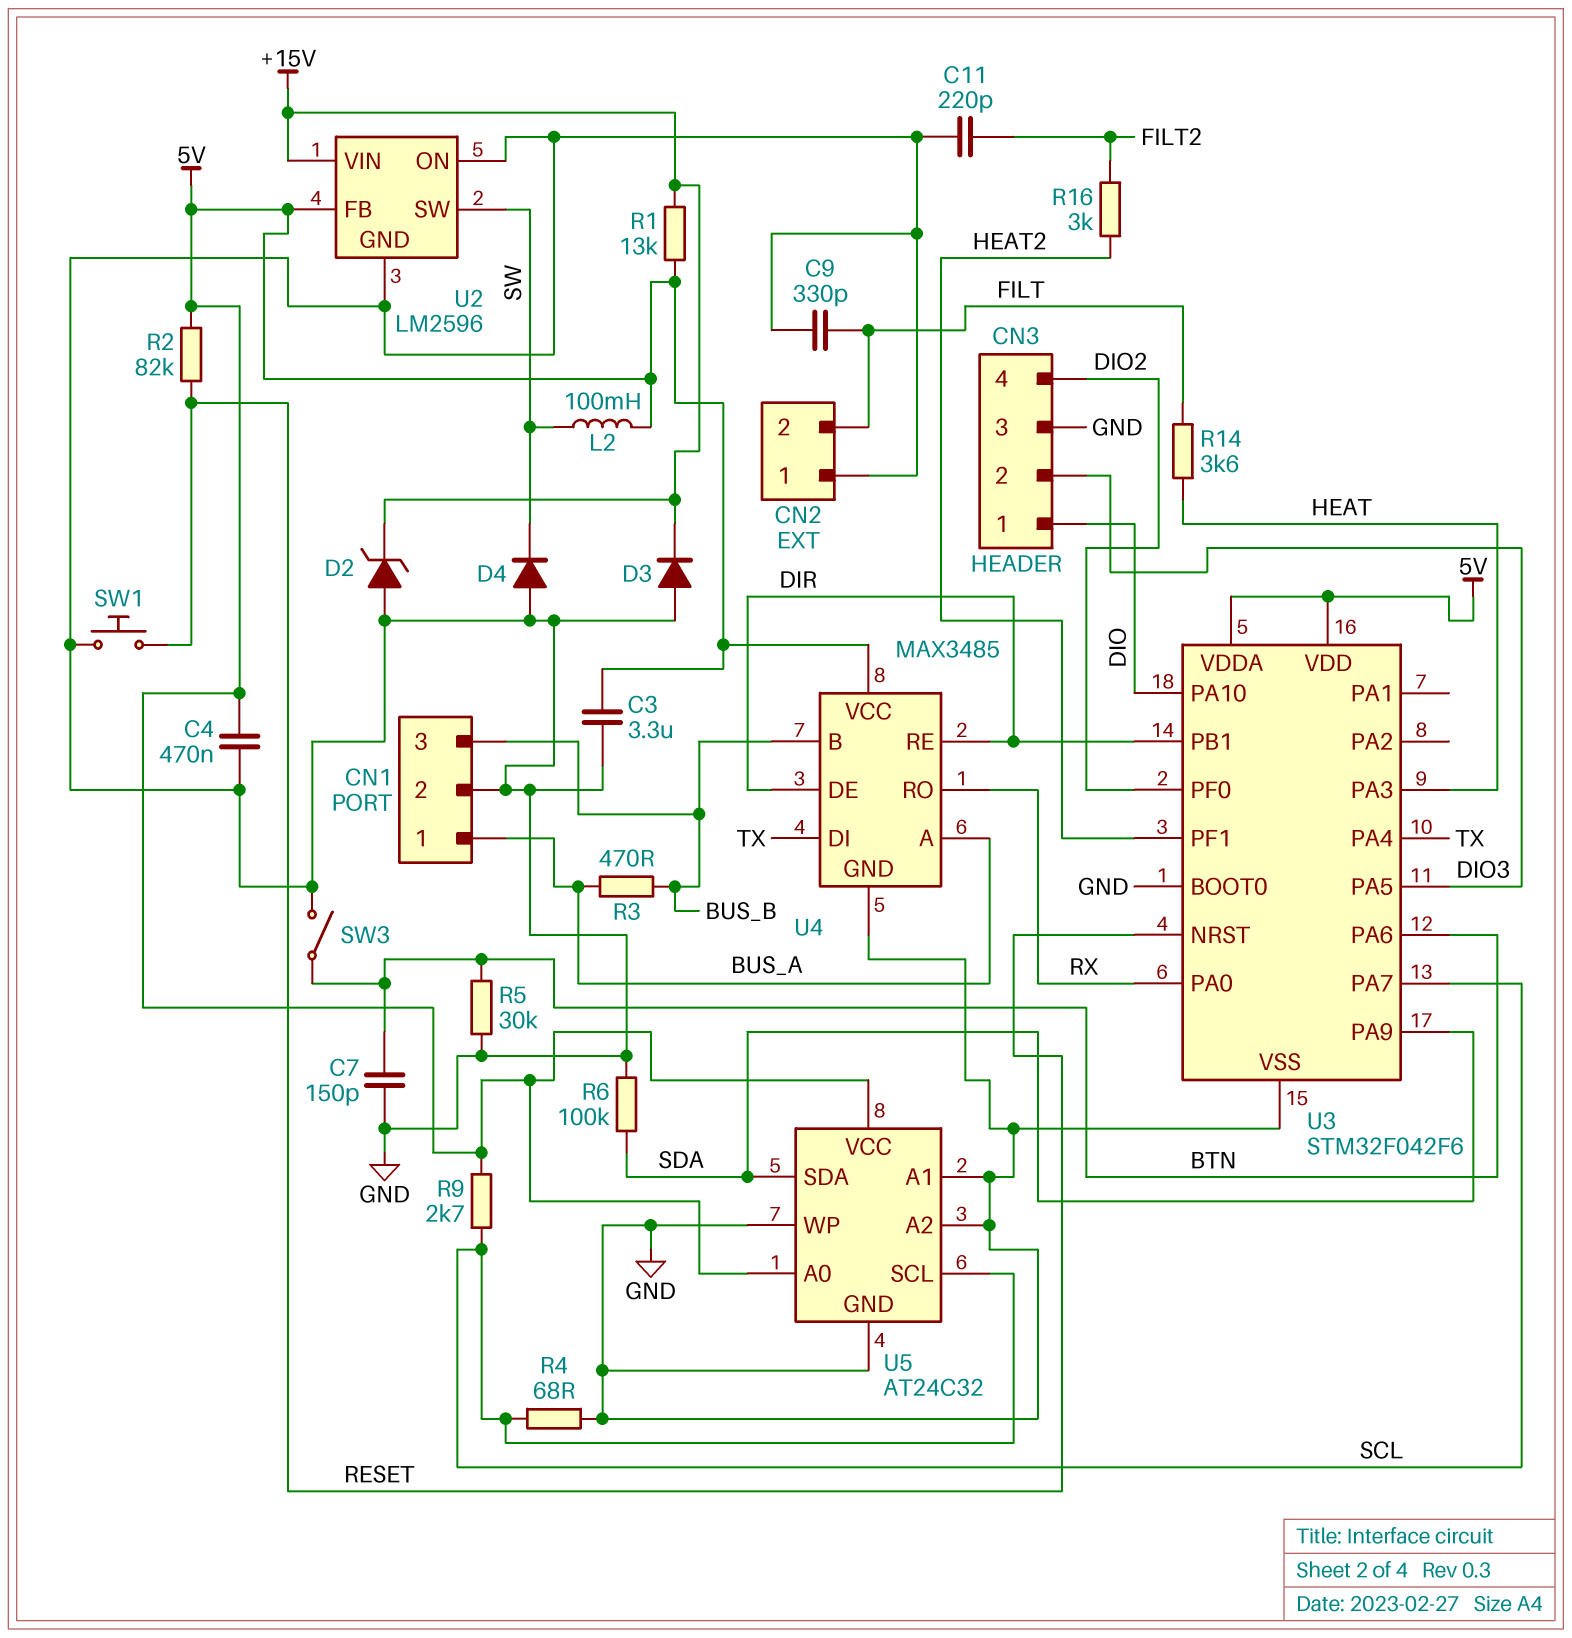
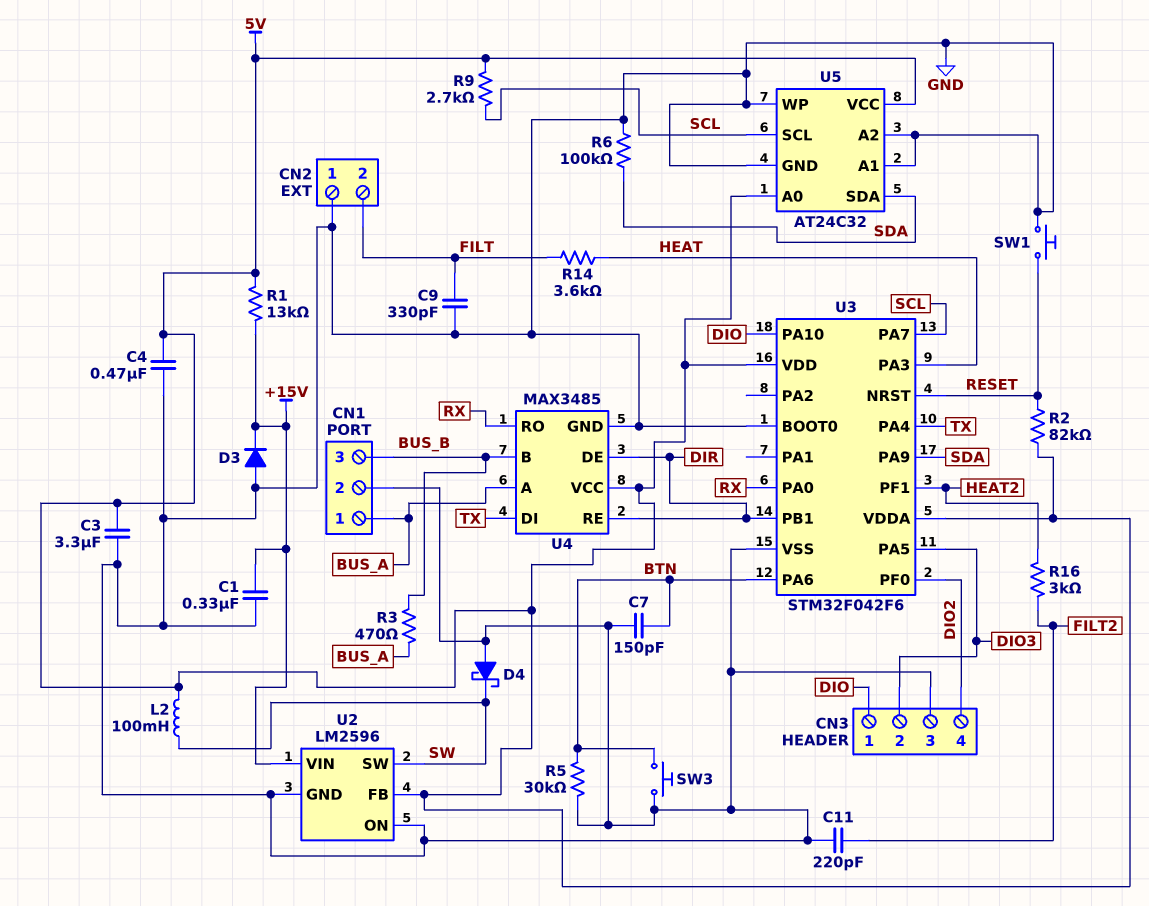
C1: none -> 330nF (+15V, GND)
D2: zener (A GND, K +15V) -> none
D4: diode (A GND, K SW) -> schottky (A GND, K SW)
R4: 68 (GND, SCL) -> none
SW3: switch (BTN, GND) -> button (BTN, GND)

